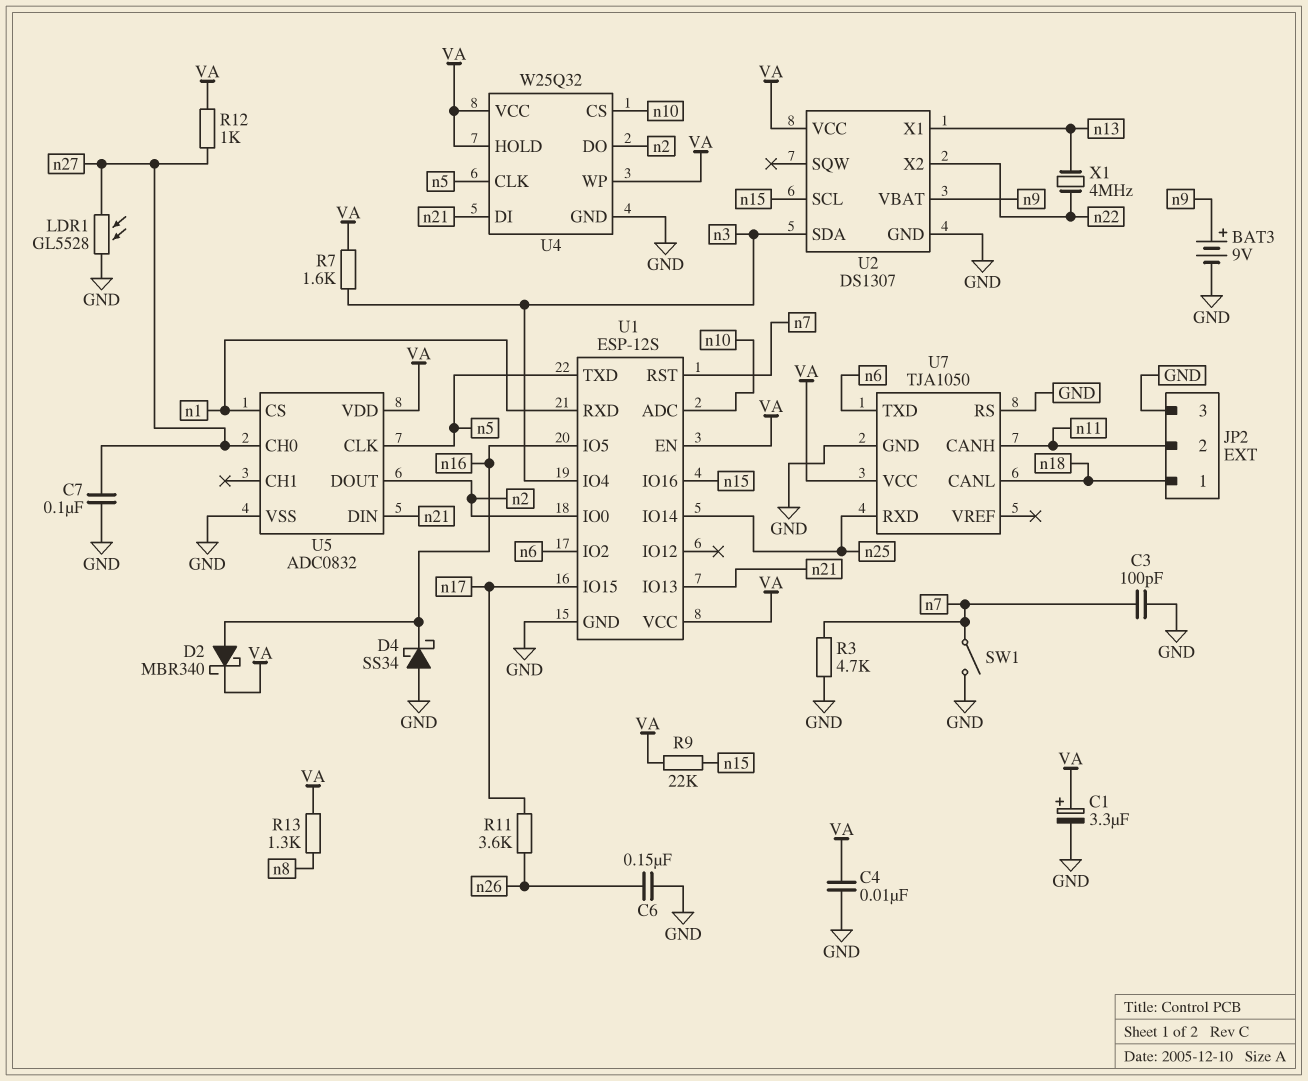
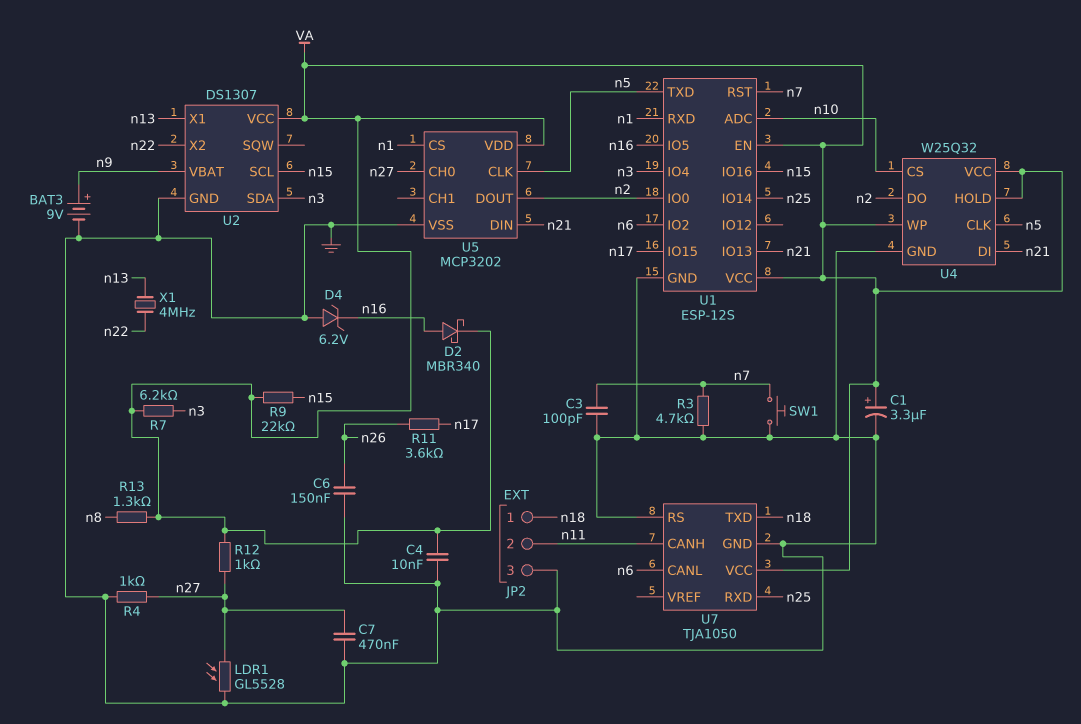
C7: 100nF (GND, n27) -> 470nF (GND, n27)
D4: schottky SS34 (A GND, K n16) -> zener 6.2V (A GND, K n16)
R4: none -> 1k (GND, n27)
R7: 1.6k (VA, n3) -> 6.2k (VA, n3)
SW1: switch (GND, n7) -> button (GND, n7)
U5: ADC0832 -> MCP3202
U7 pin CANL: n18 -> n6
U7 pin TXD: n6 -> n18

